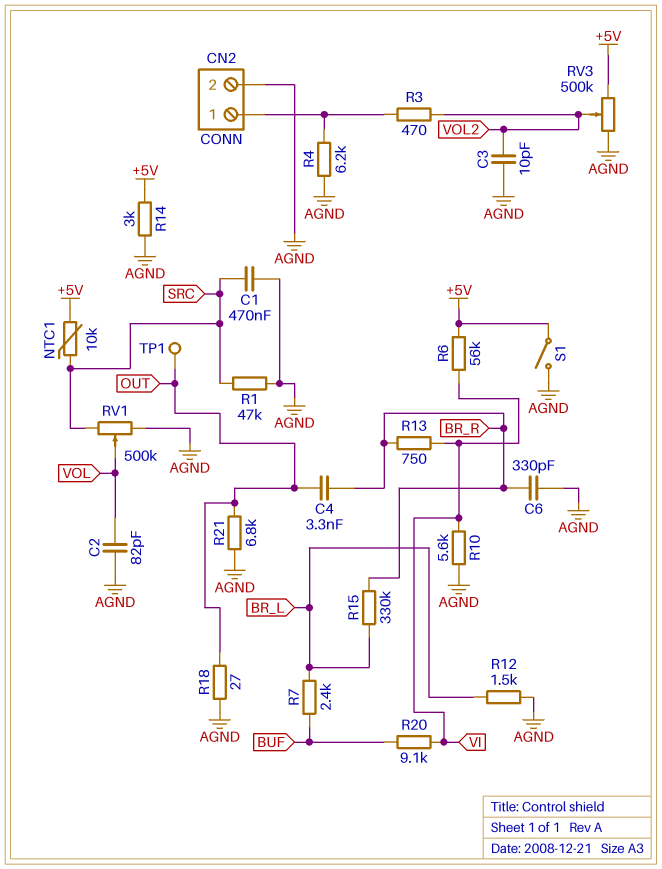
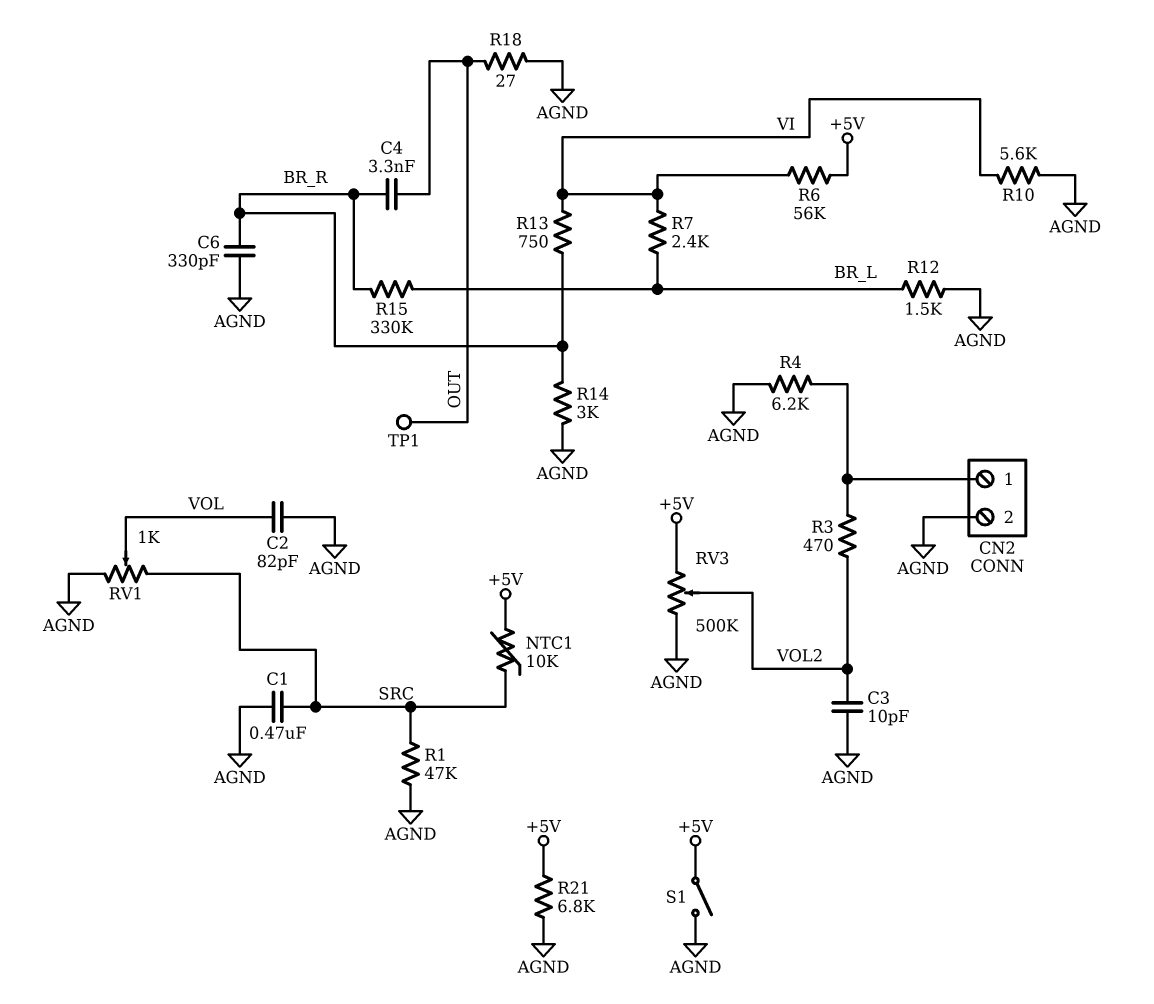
R7: 2.4k (BR_L, BUF) -> 2.4k (BR_L, VI)
R14: 3k (+5V, AGND) -> 3k (AGND, BR_R)
R20: 9.1k (BUF, VI) -> none
R21: 6.8k (AGND, OUT) -> 6.8k (+5V, AGND)
RV1: 500k (AGND, SRC, wiper VOL) -> 1k (AGND, SRC, wiper VOL)

